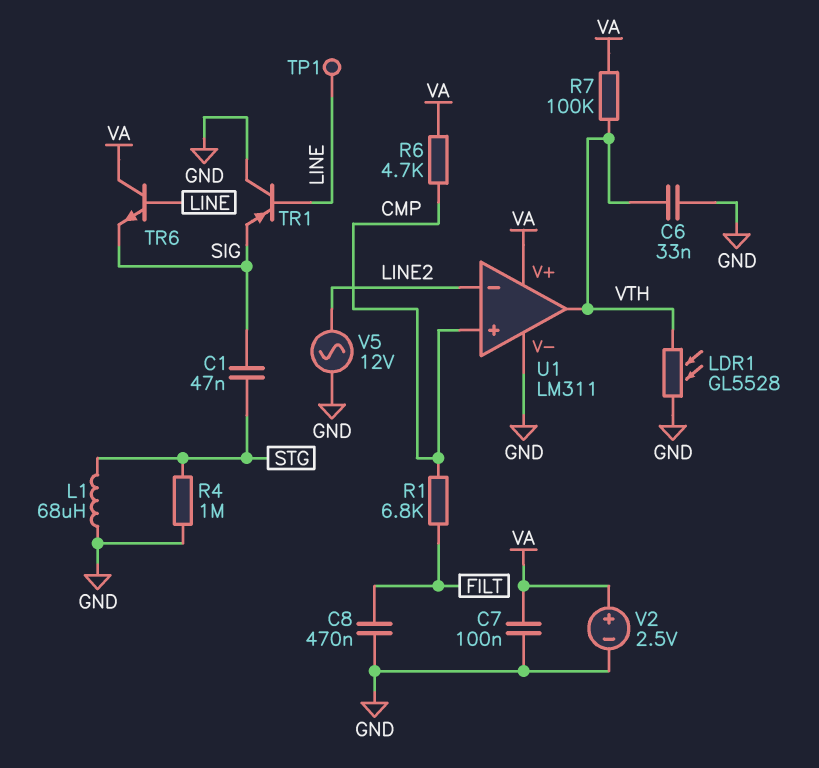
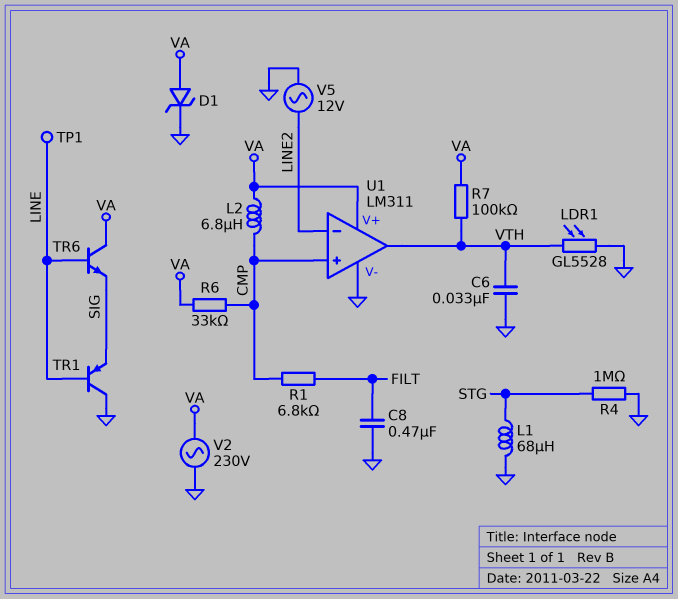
C1: 47nF (SIG, STG) -> none
C7: 100nF (GND, VA) -> none
D1: none -> zener (A VA, K GND)
L2: none -> 6.8uH (CMP, VA)
R6: 4.7k (CMP, VA) -> 33k (CMP, VA)
V2: 2.5V (plus VA, minus GND) -> AC 230V (GND, VA)

